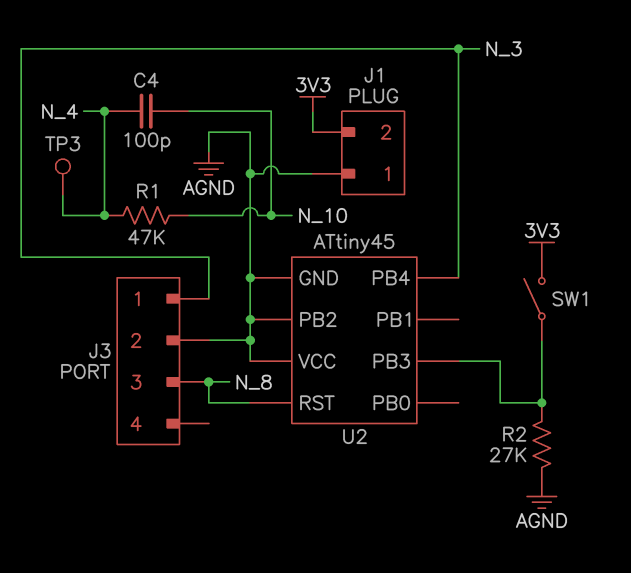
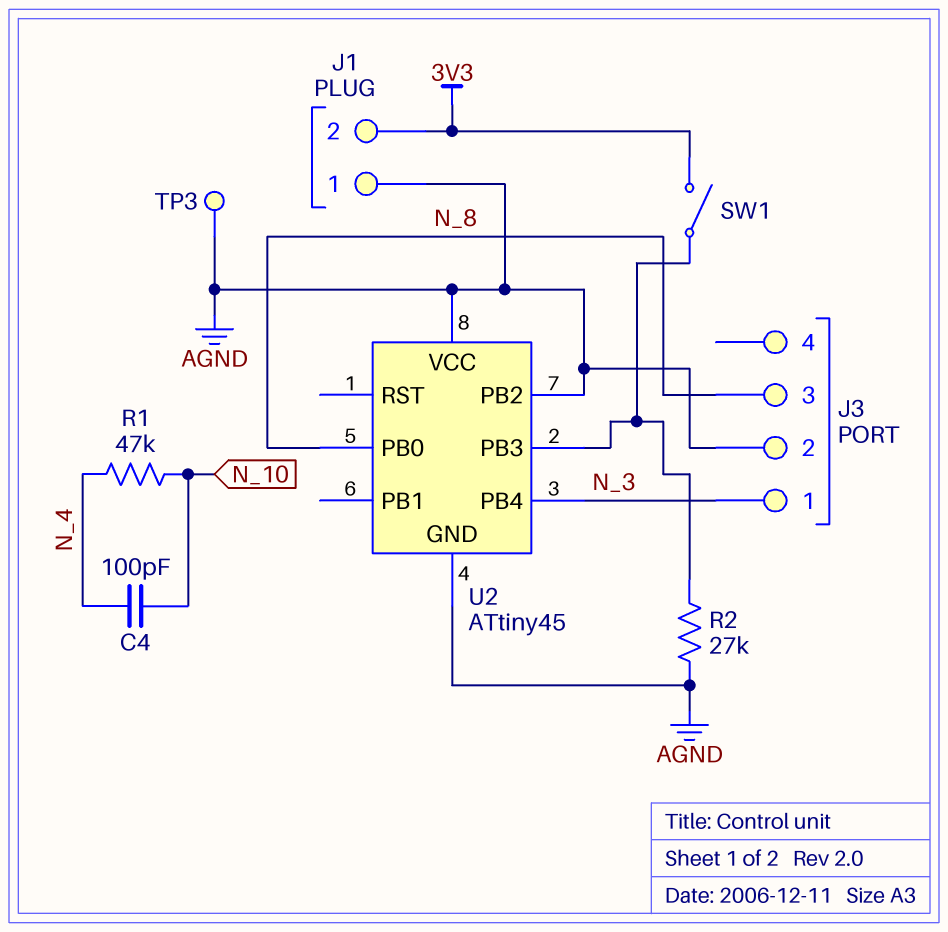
TP3: test point (N_4) -> test point (AGND)
U2 pin PB0: none -> N_8
U2 pin RST: N_8 -> none

